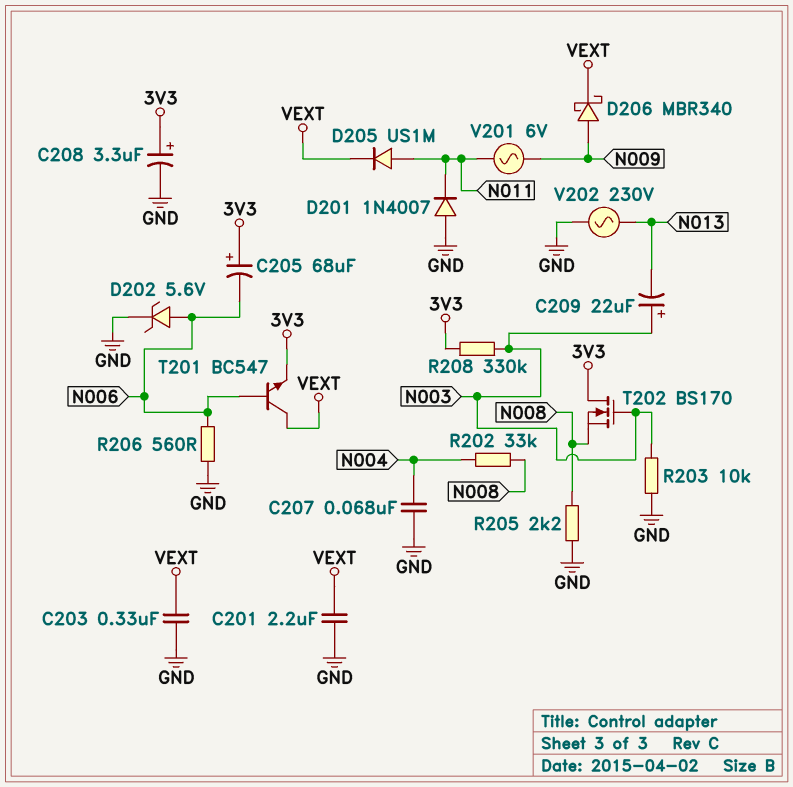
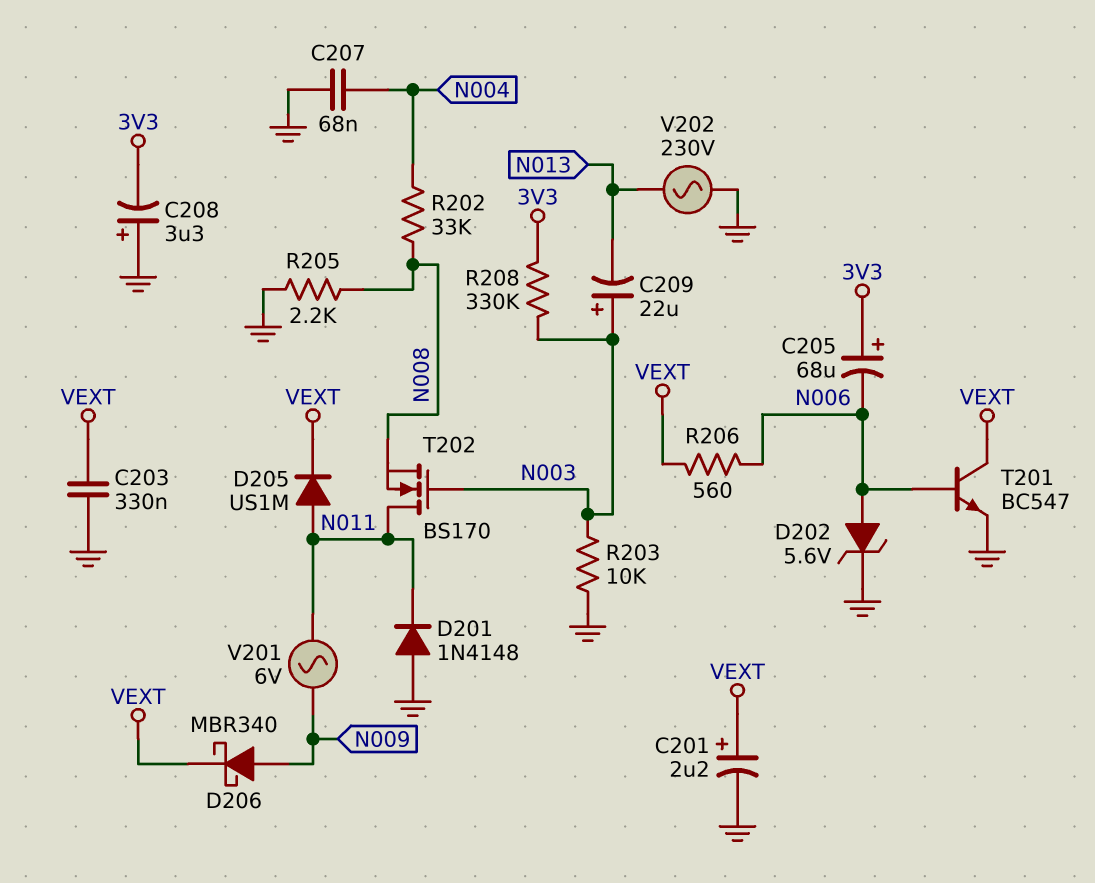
C201: 2.2uF (GND, VEXT) -> 2.2uF (plus VEXT, minus GND)
C208: 3.3uF (plus 3V3, minus GND) -> 3.3uF (plus GND, minus 3V3)
D201: diode 1N4007 (A GND, K N011) -> diode 1N4148 (A GND, K N011)
R206: 560 (GND, N006) -> 560 (N006, VEXT)
T201: NPN BC547 (B N006, C VEXT, E 3V3) -> NPN BC547 (B N006, C VEXT, E GND)
T202: NMOS BS170 (G N003, D 3V3, S N008) -> NMOS BS170 (G N003, D N011, S N008)

